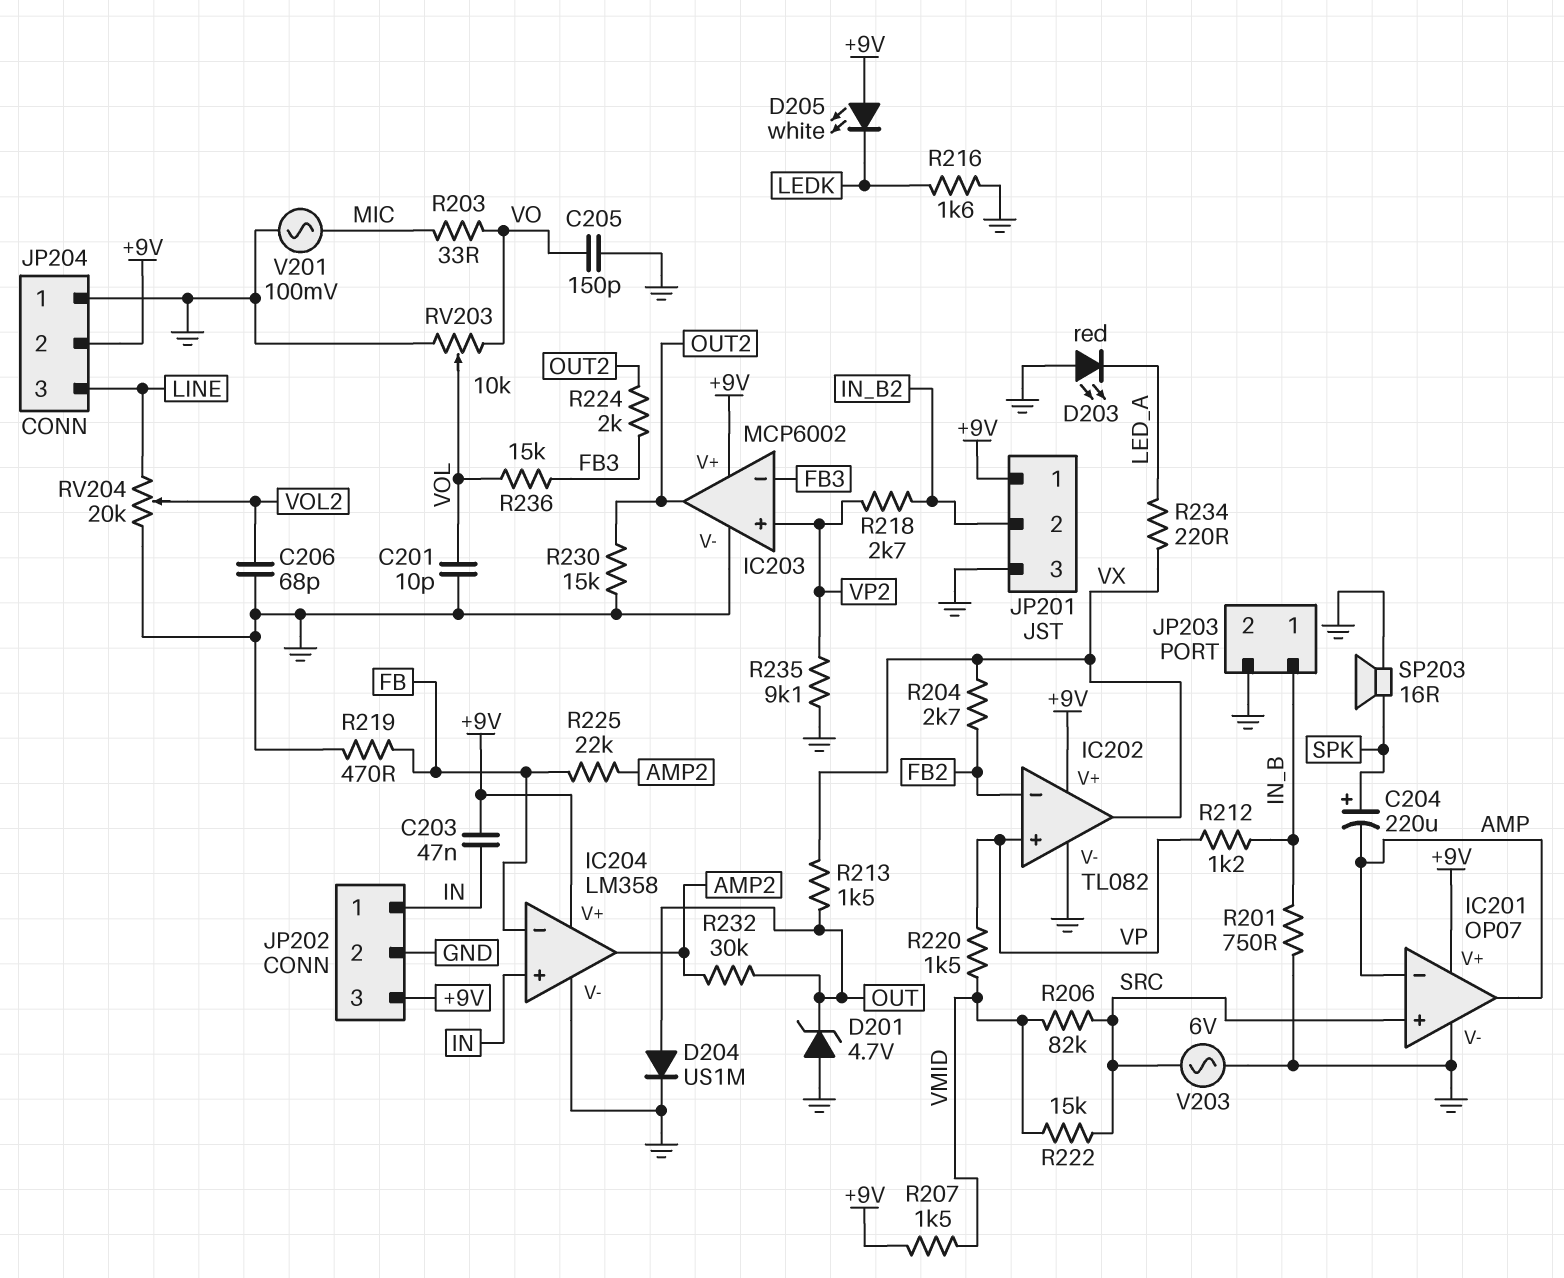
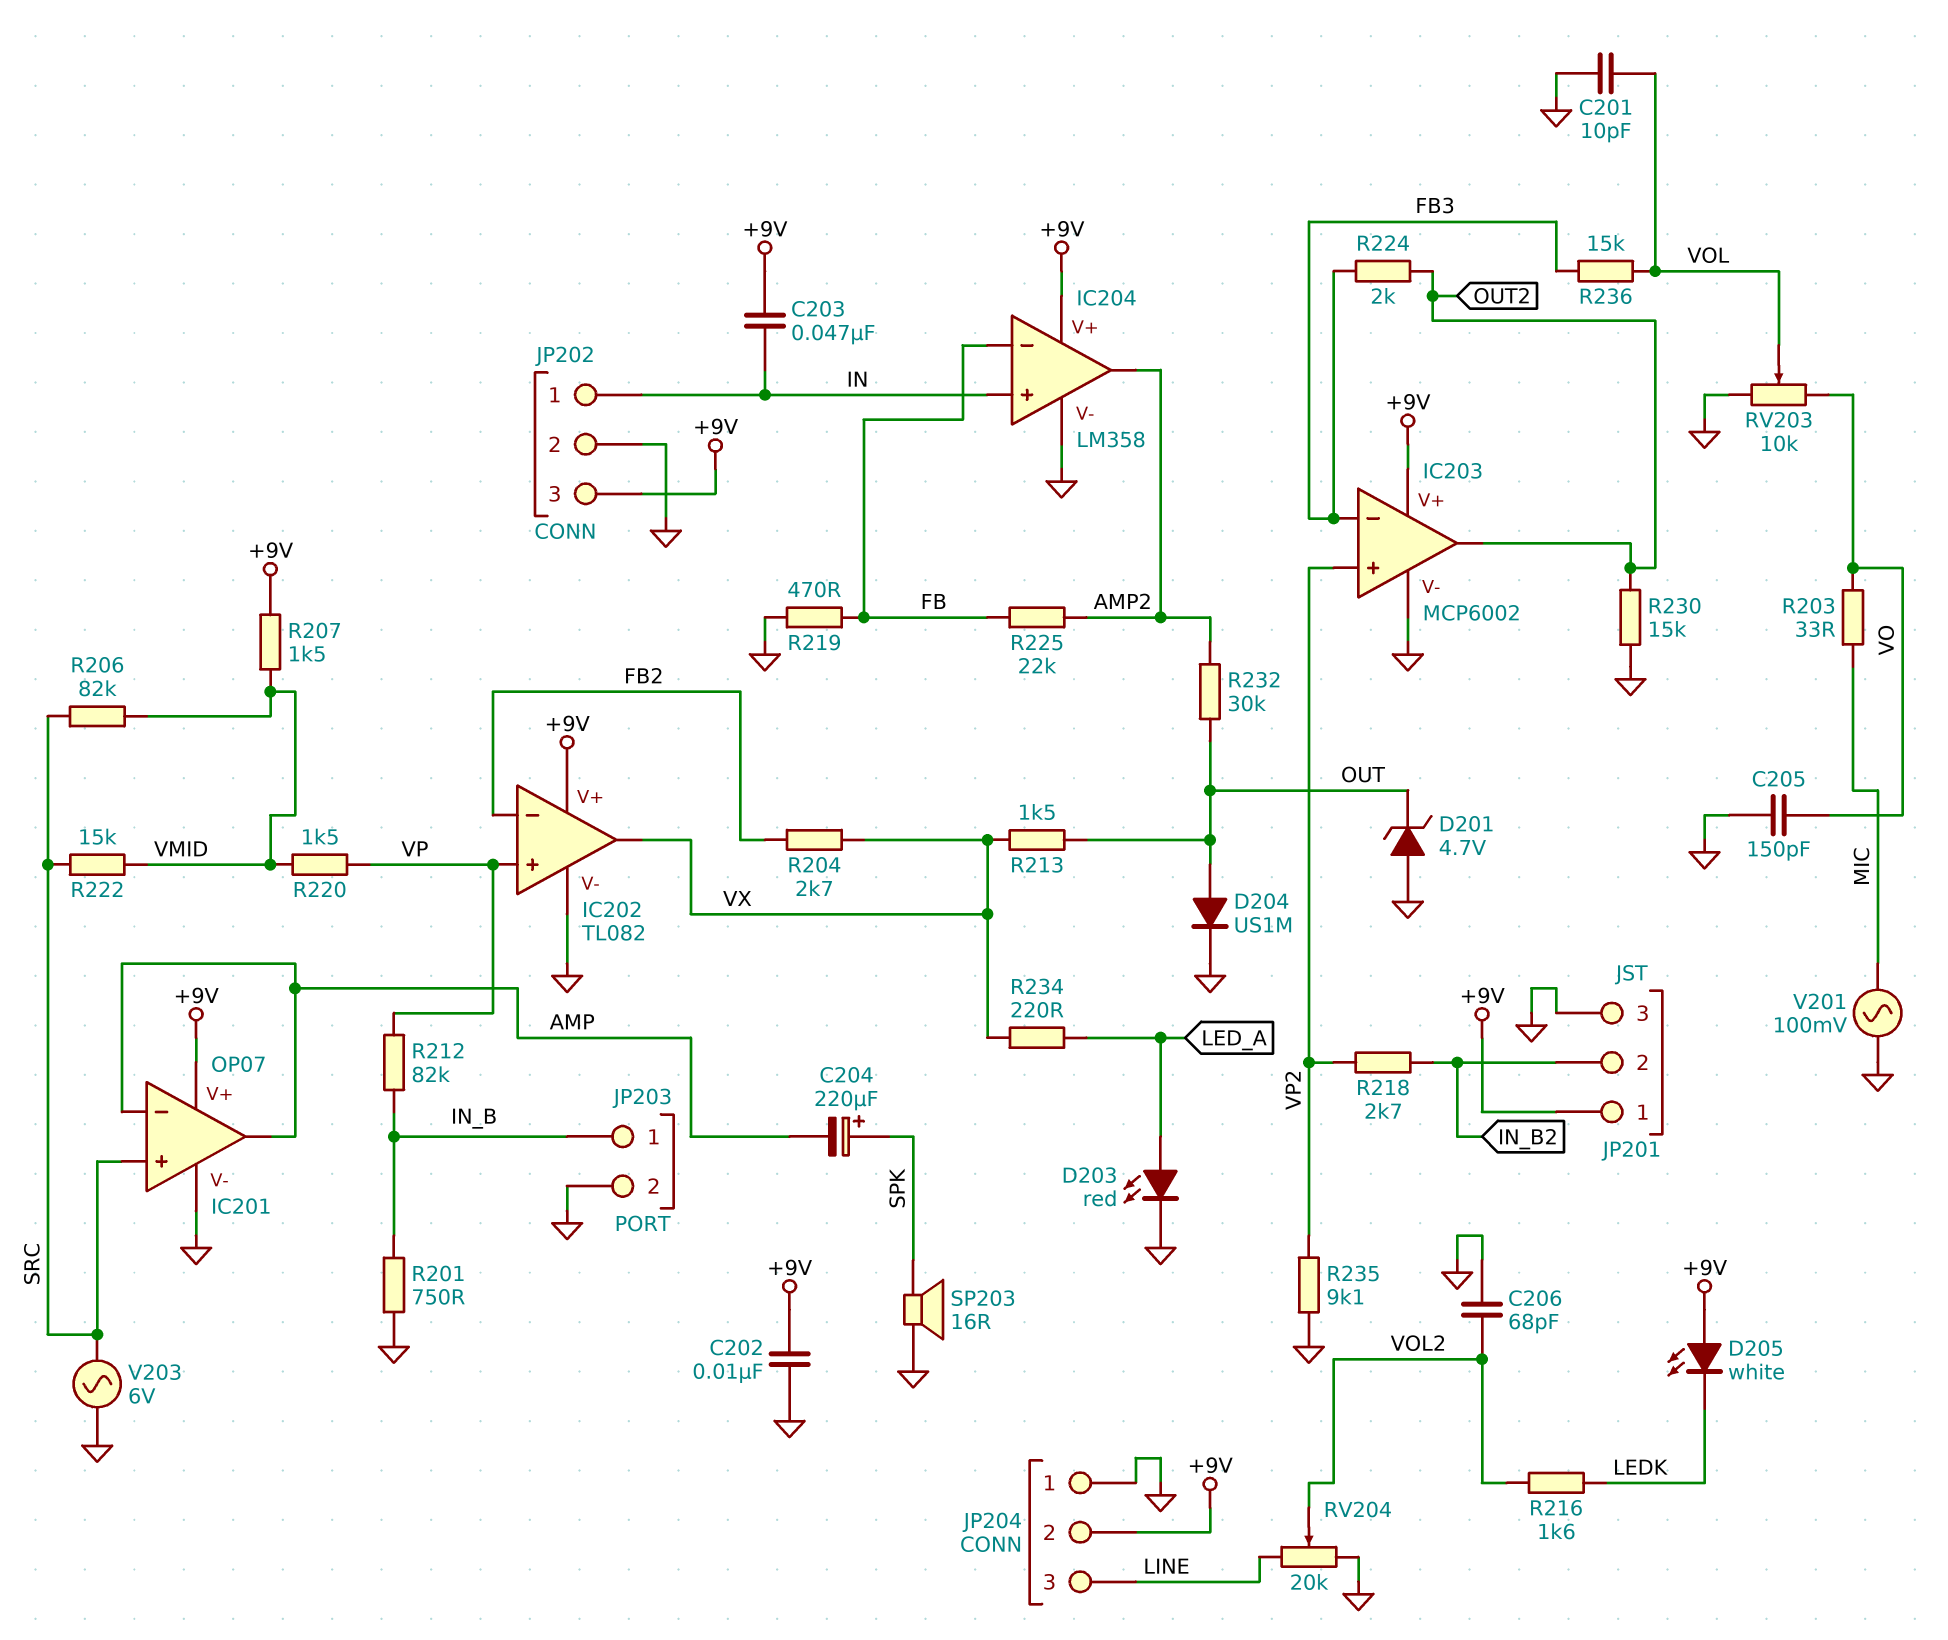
C202: none -> 10nF (+9V, GND)
D203: LED red (A GND, K LED_A) -> LED red (A LED_A, K GND)
R212: 1.2k (IN_B, VP) -> 82k (IN_B, VP)
R216: 1.6k (GND, LEDK) -> 1.6k (LEDK, VOL2)

